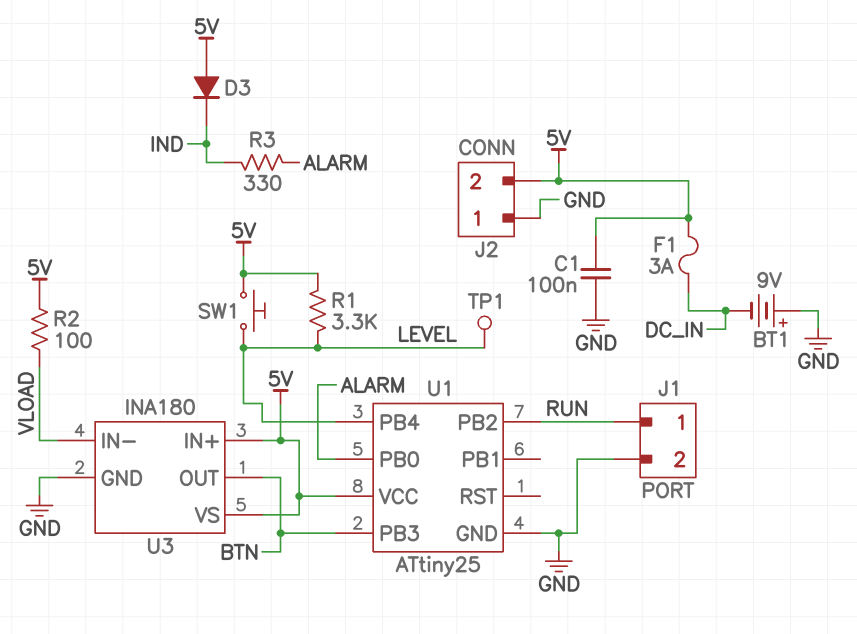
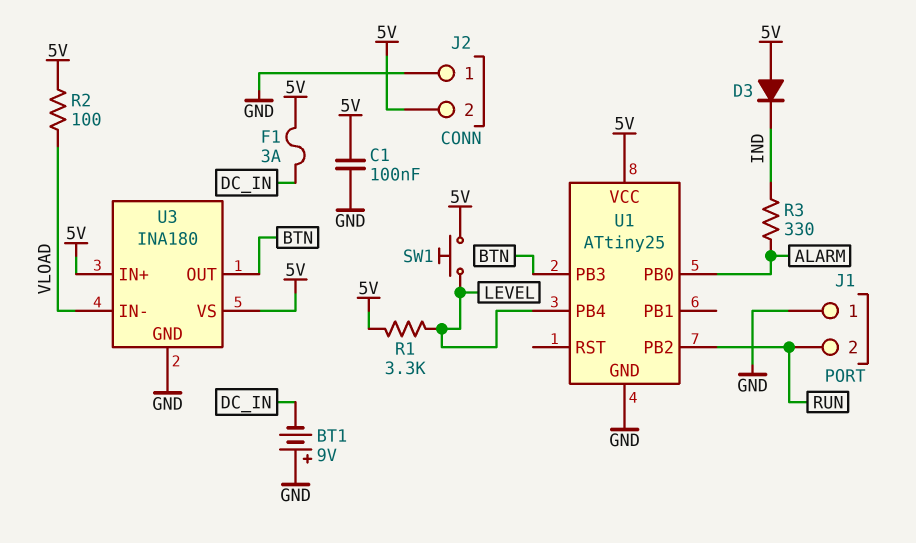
J1 pin 1: RUN -> GND
J1 pin 2: GND -> RUN
TP1: test point (LEVEL) -> none

